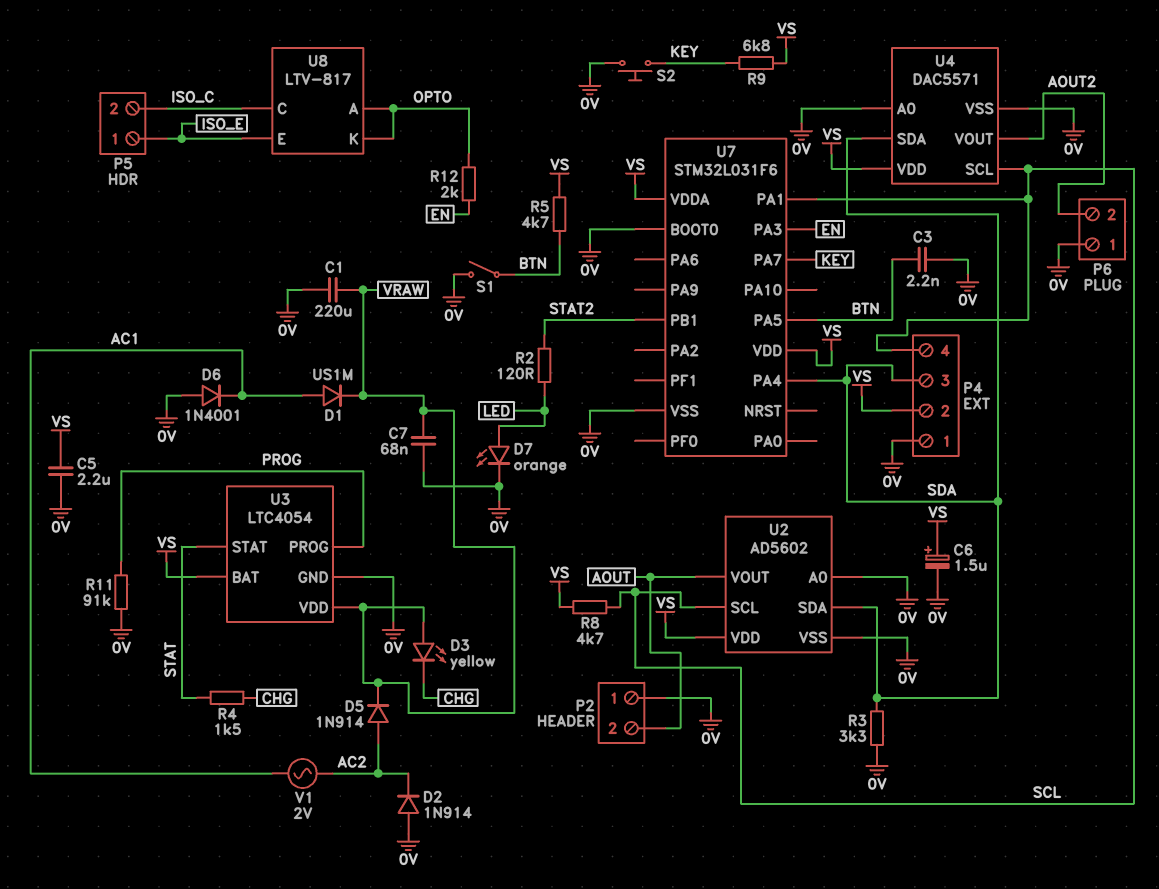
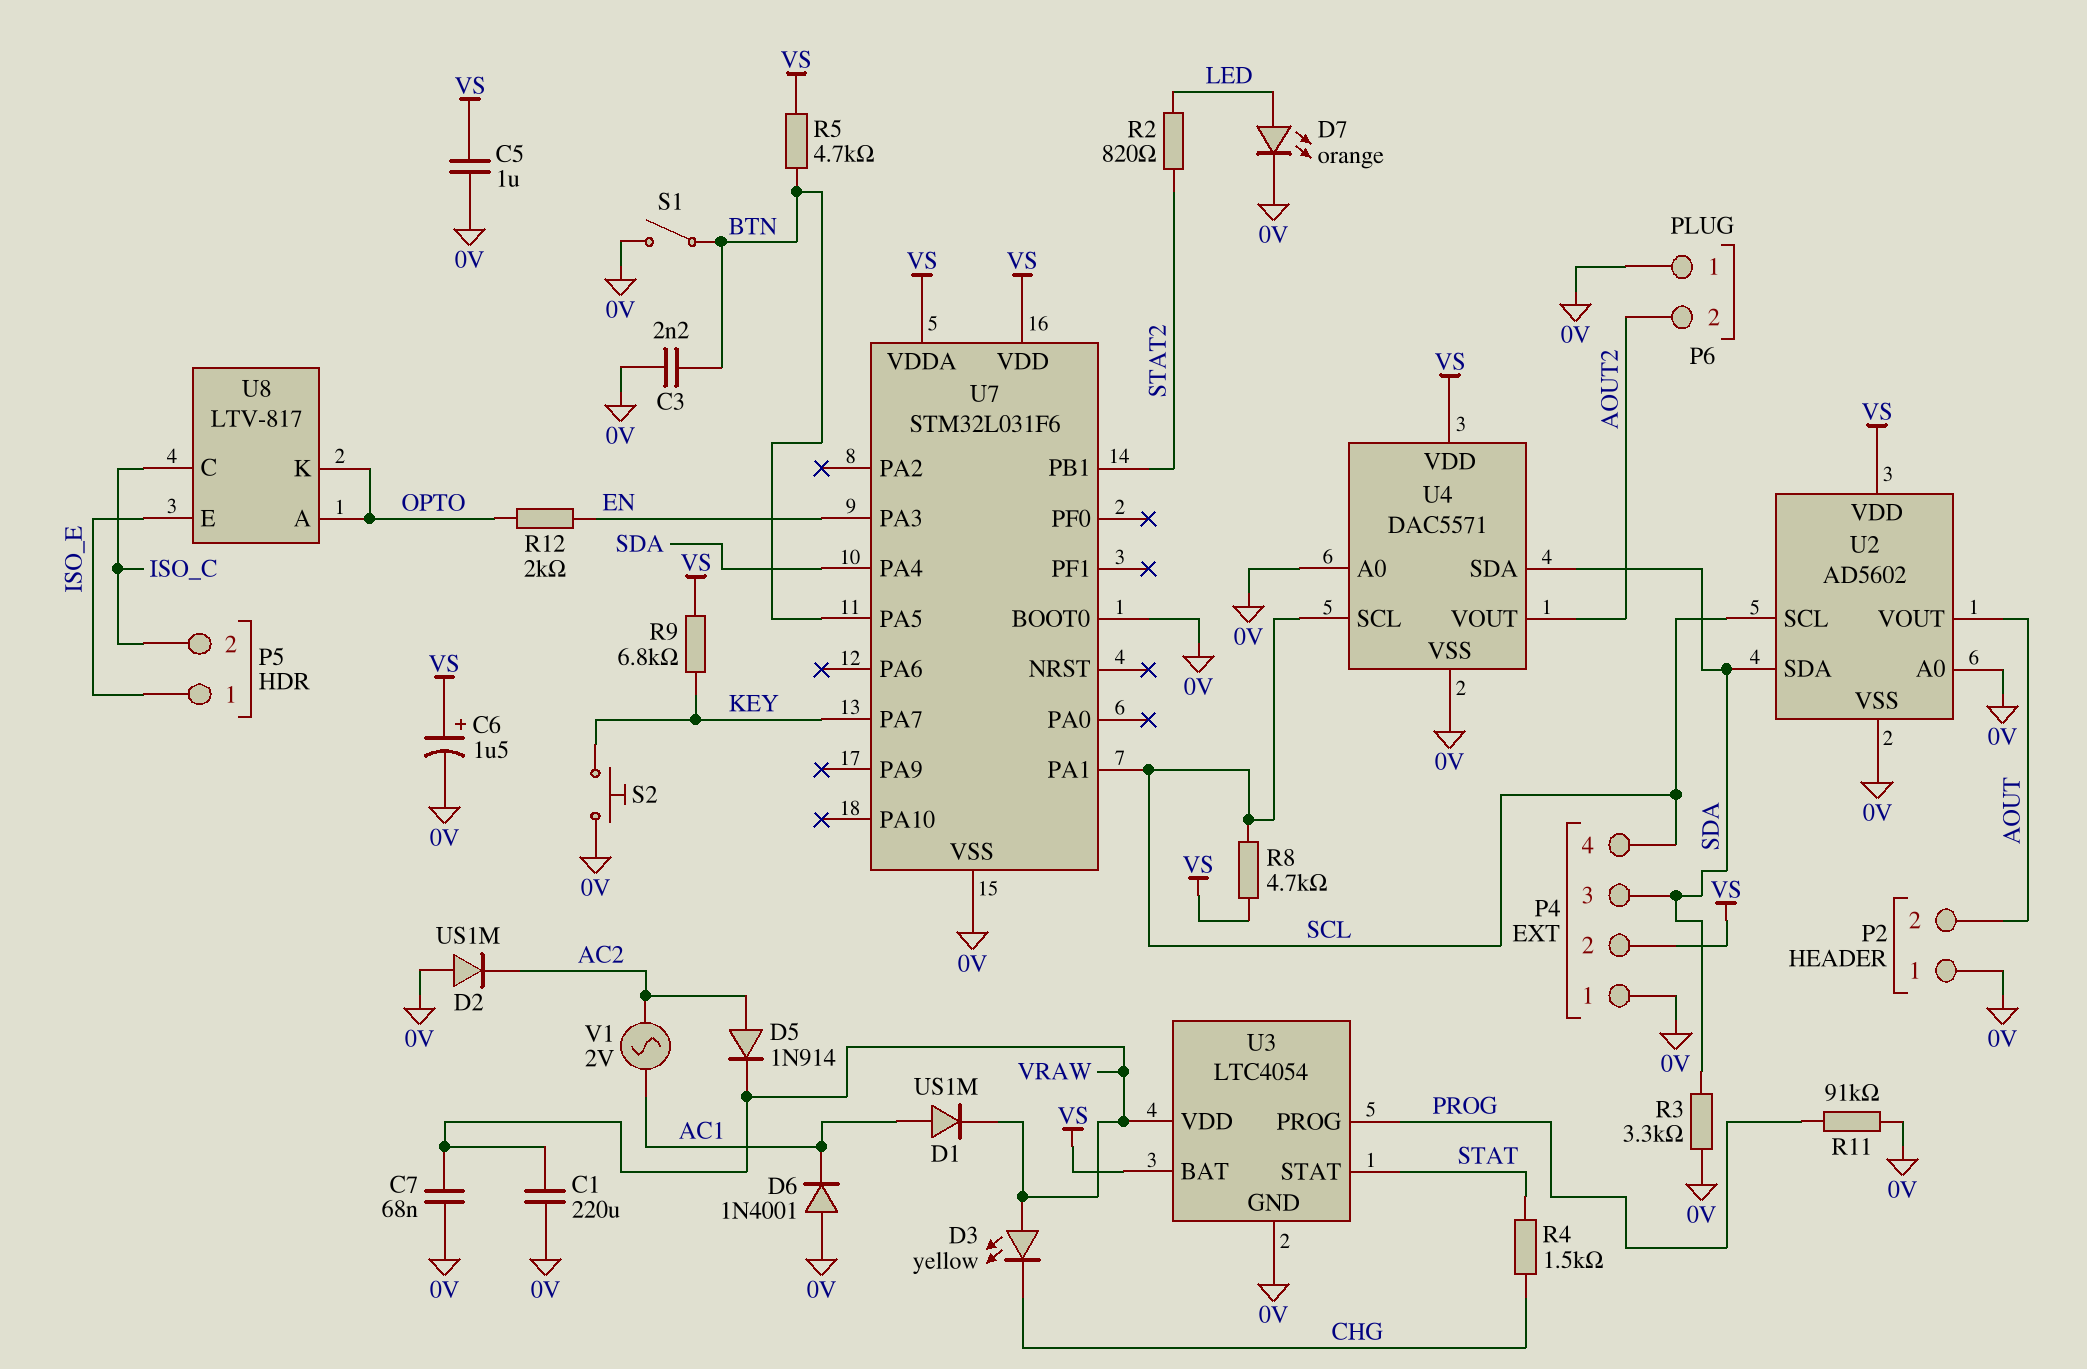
C5: 2.2uF (0V, VS) -> 1uF (0V, VS)
D2: diode 1N914 (A 0V, K AC2) -> diode US1M (A 0V, K AC2)
R2: 120 (LED, STAT2) -> 820 (LED, STAT2)

